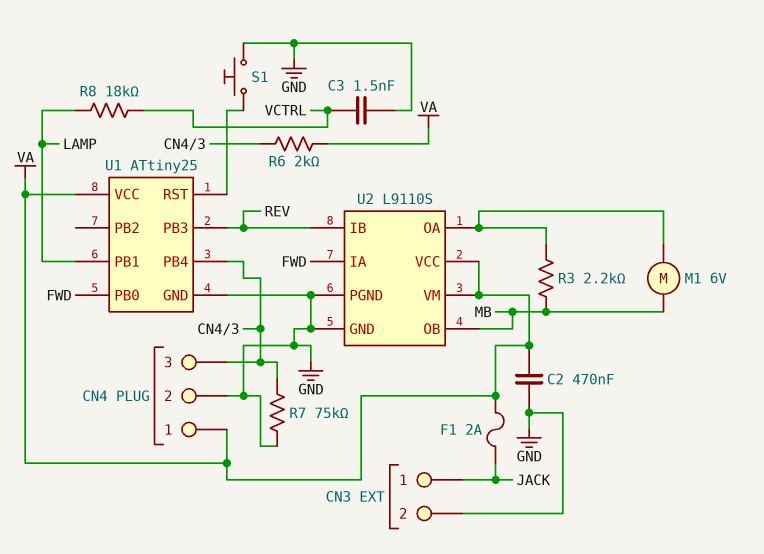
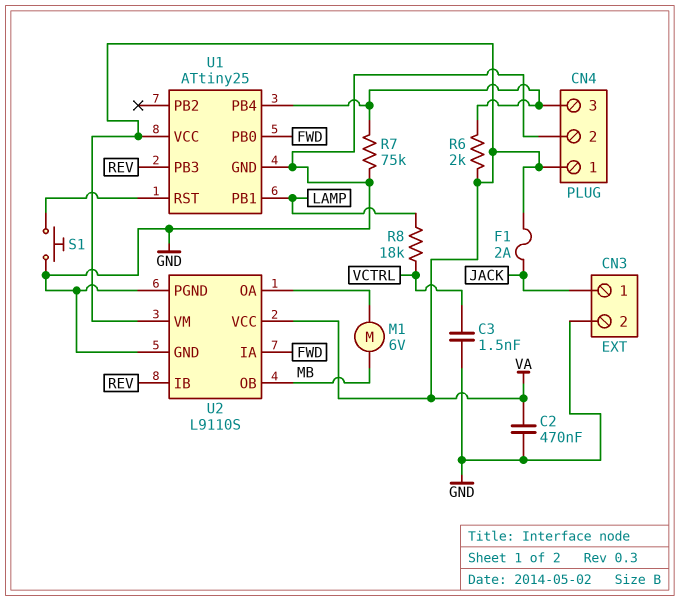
R3: 2.2k (MB, U2/OA) -> none

